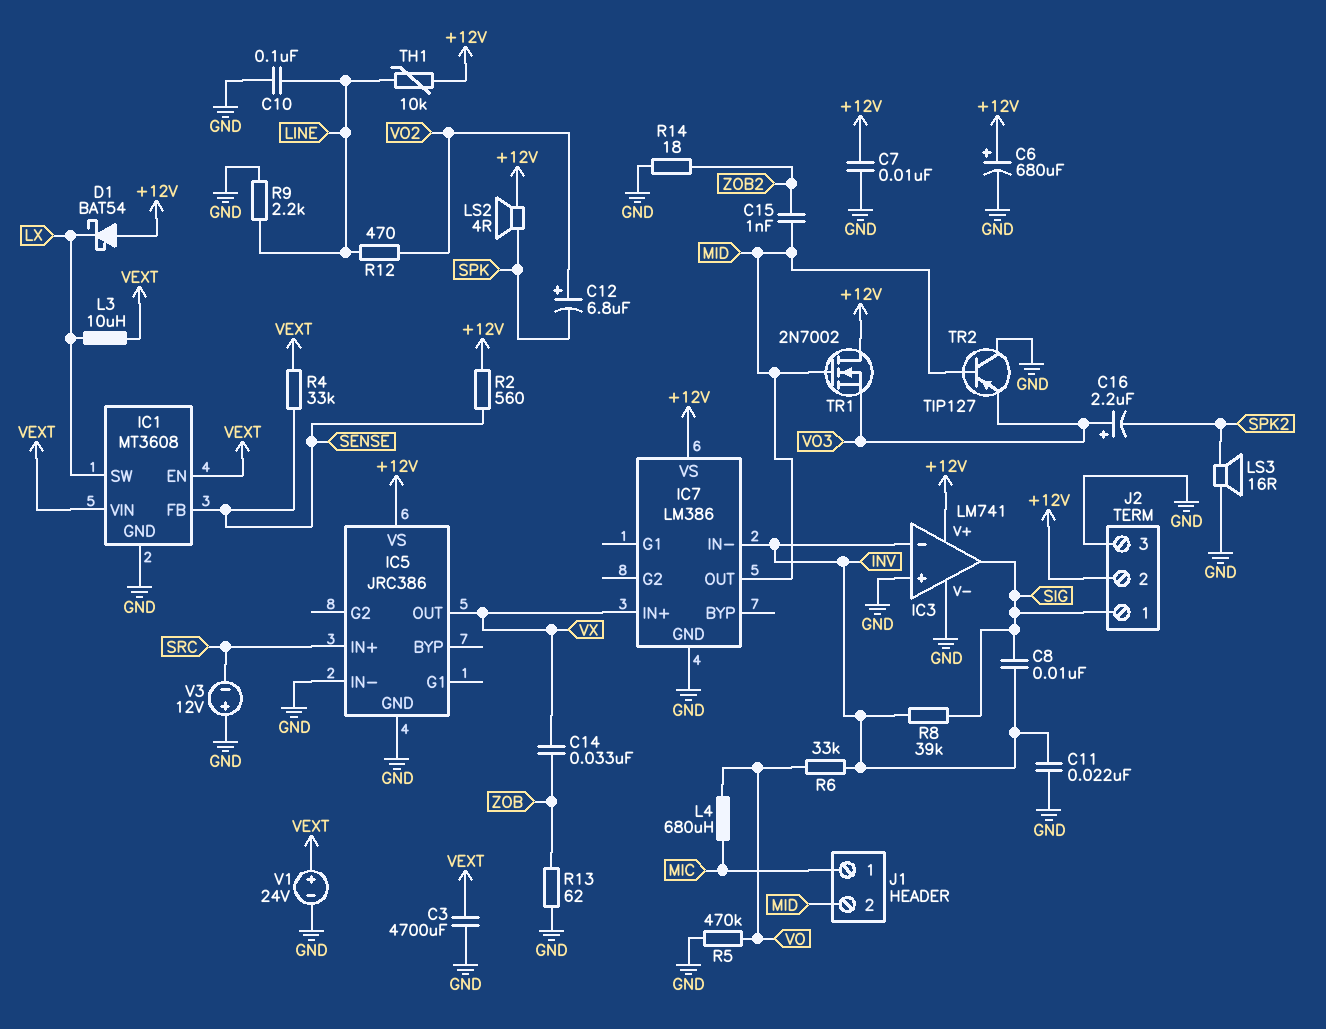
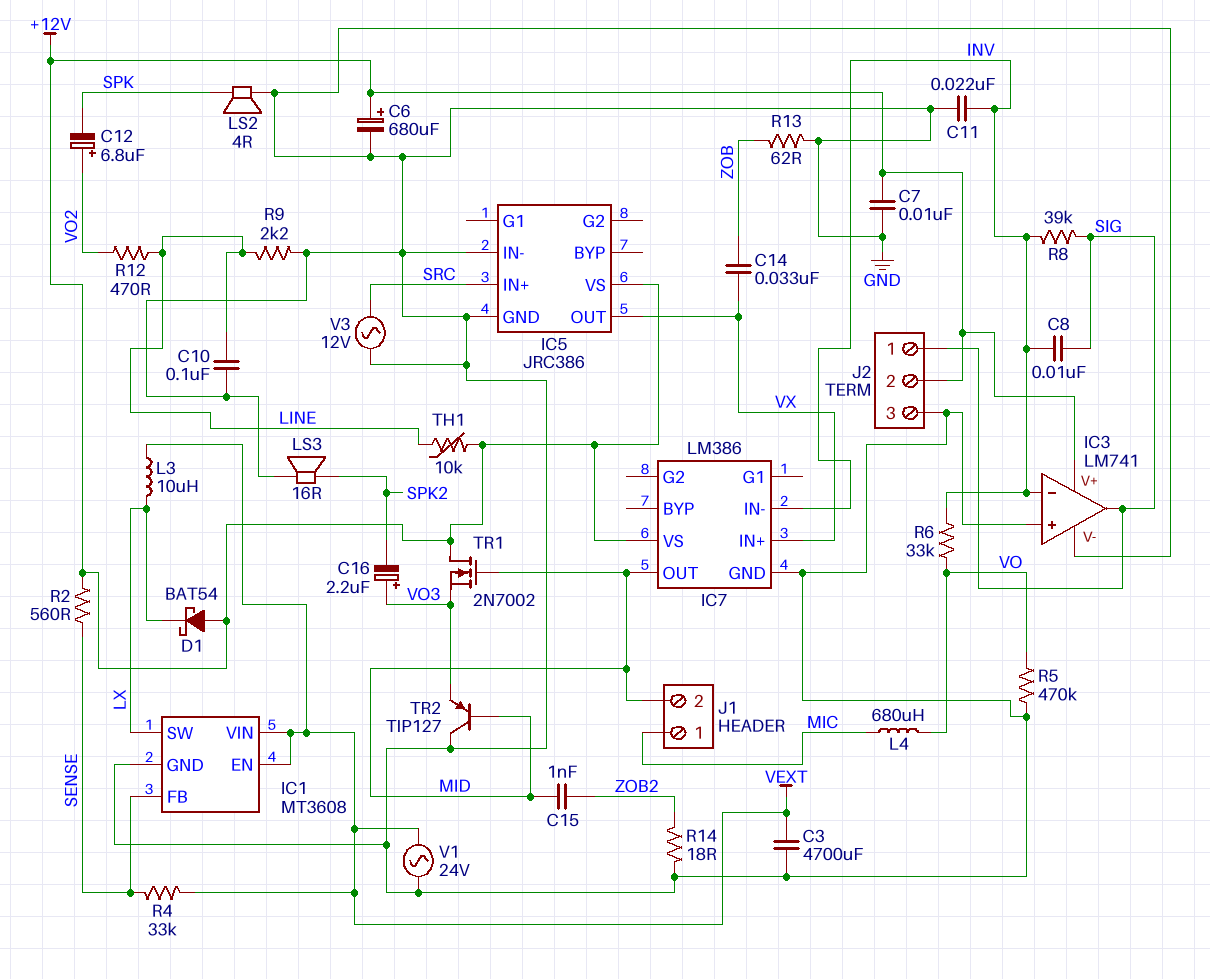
LS2: speaker 4R (+12V, SPK) -> speaker 4R (GND, SPK)
V1: 24V (plus VEXT, minus GND) -> AC 24V (GND, VEXT)
V3: 12V (plus GND, minus SRC) -> AC 12V (GND, SRC)

